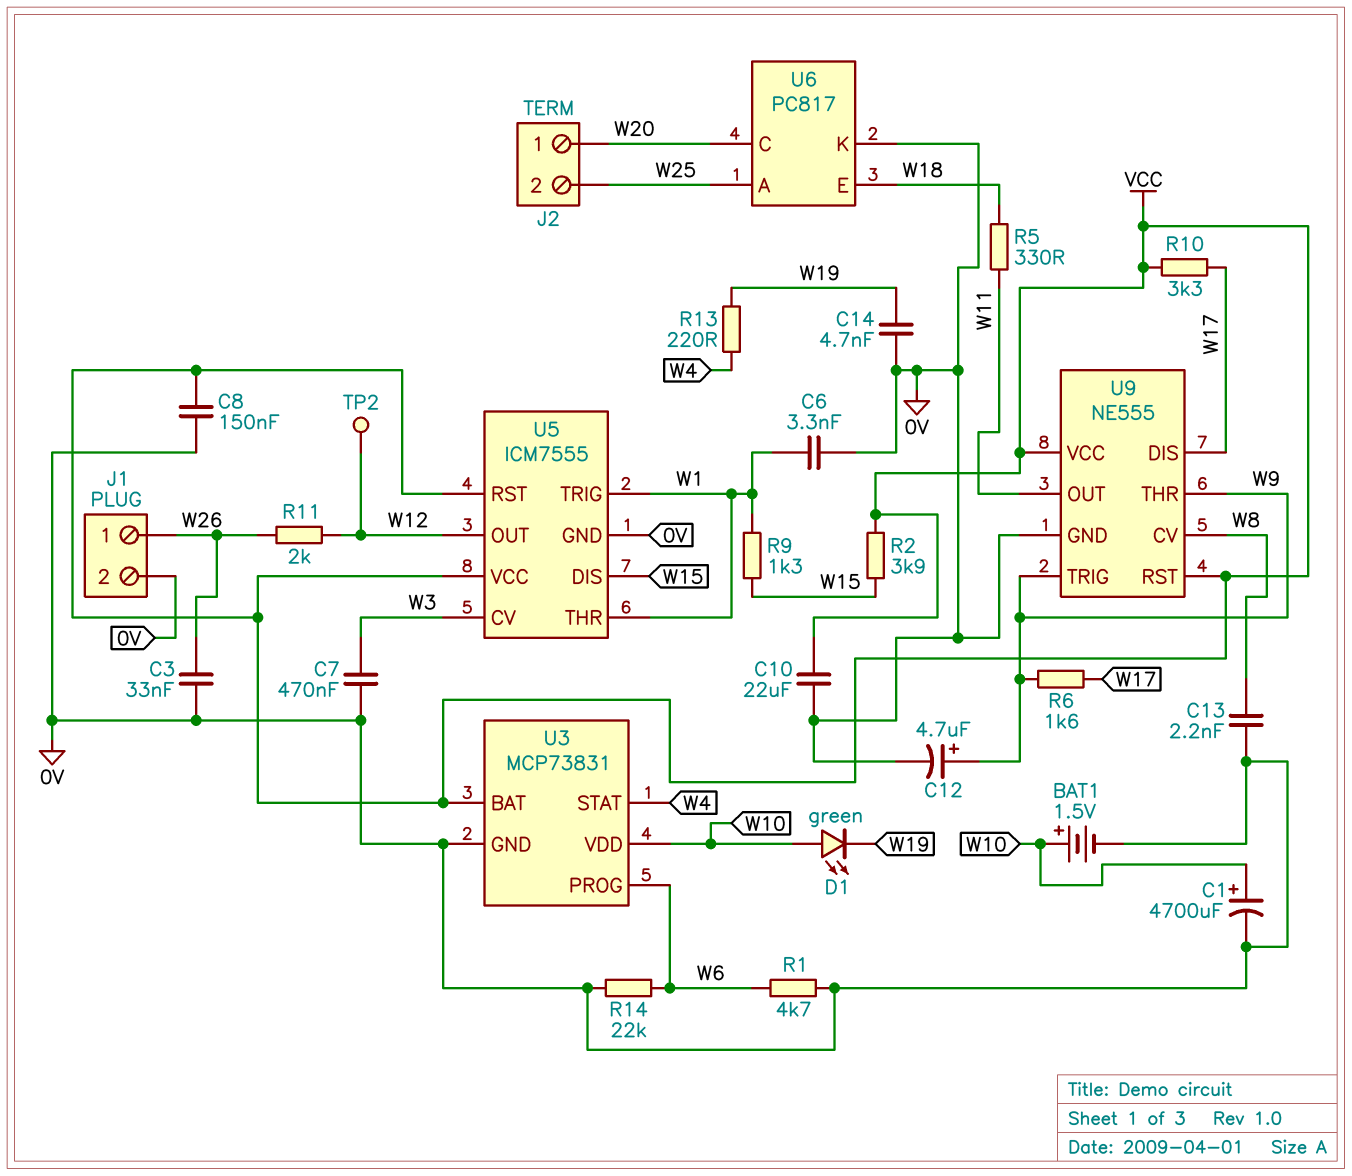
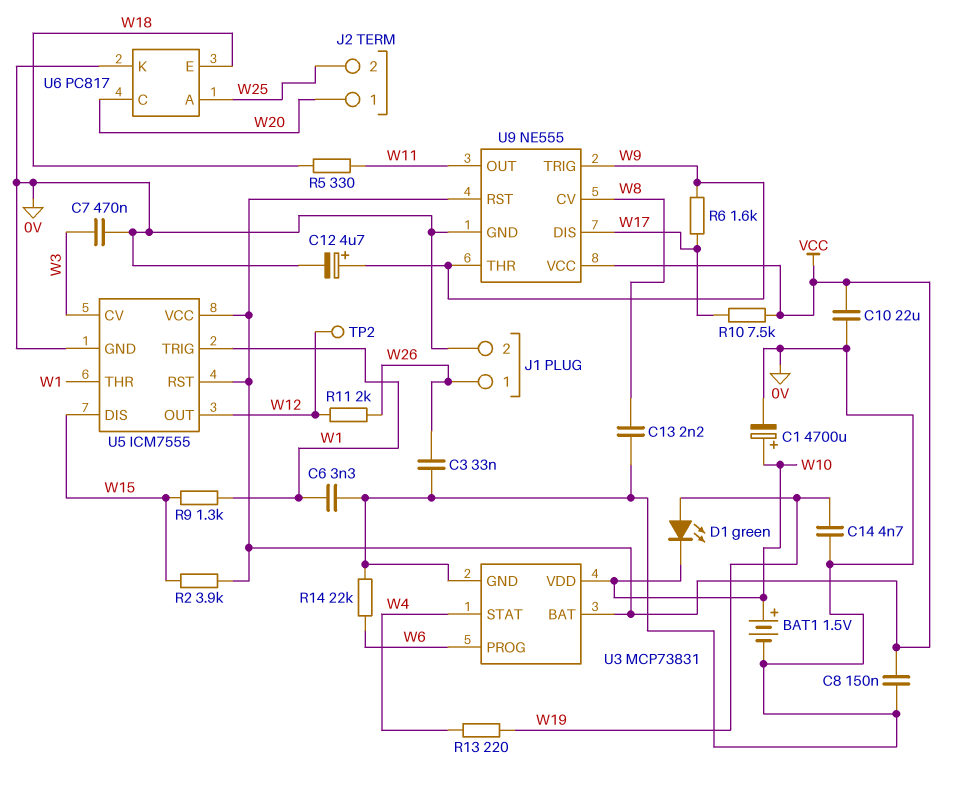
D1: LED green (A W10, K W19) -> LED green (A W19, K W10)
R1: 4.7k (0V, W6) -> none
R10: 3.3k (VCC, W17) -> 7.5k (VCC, W17)

